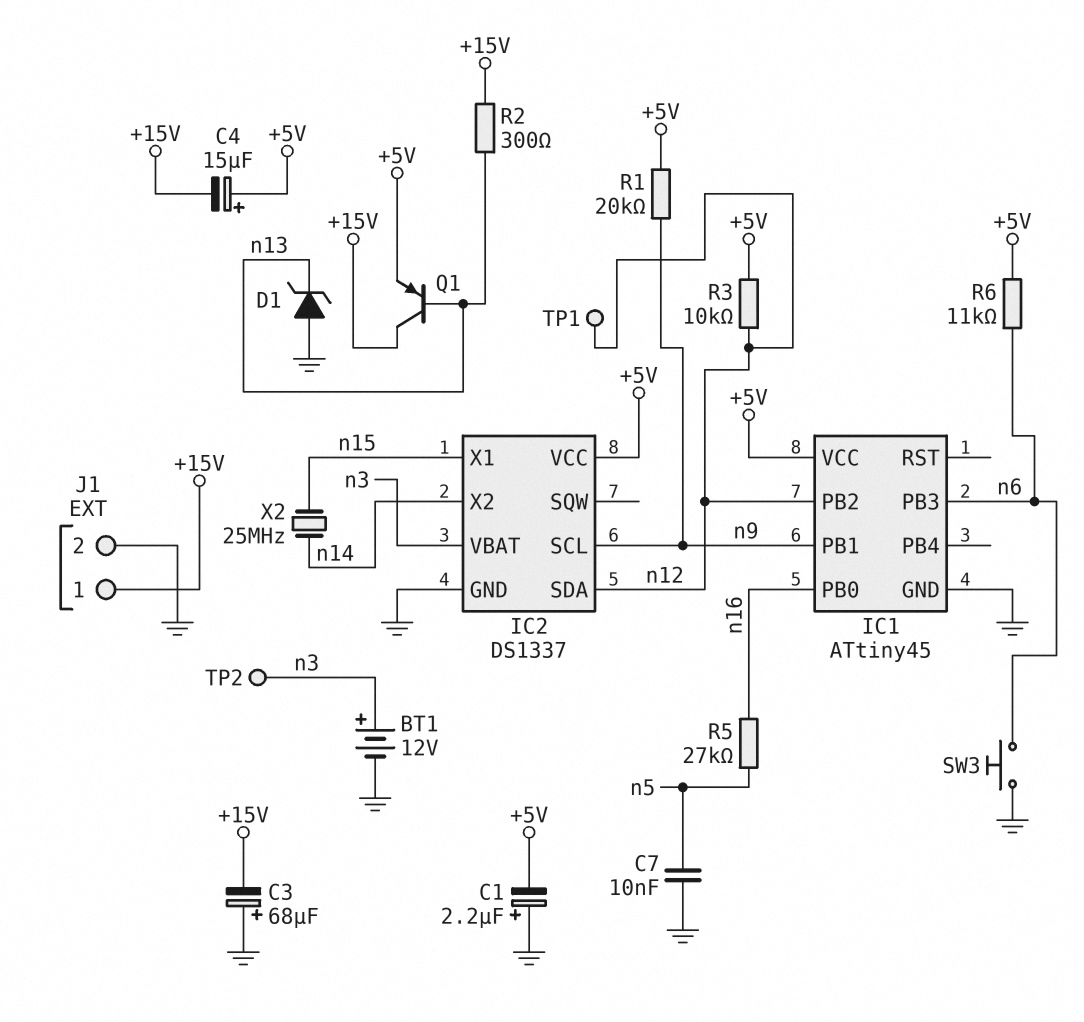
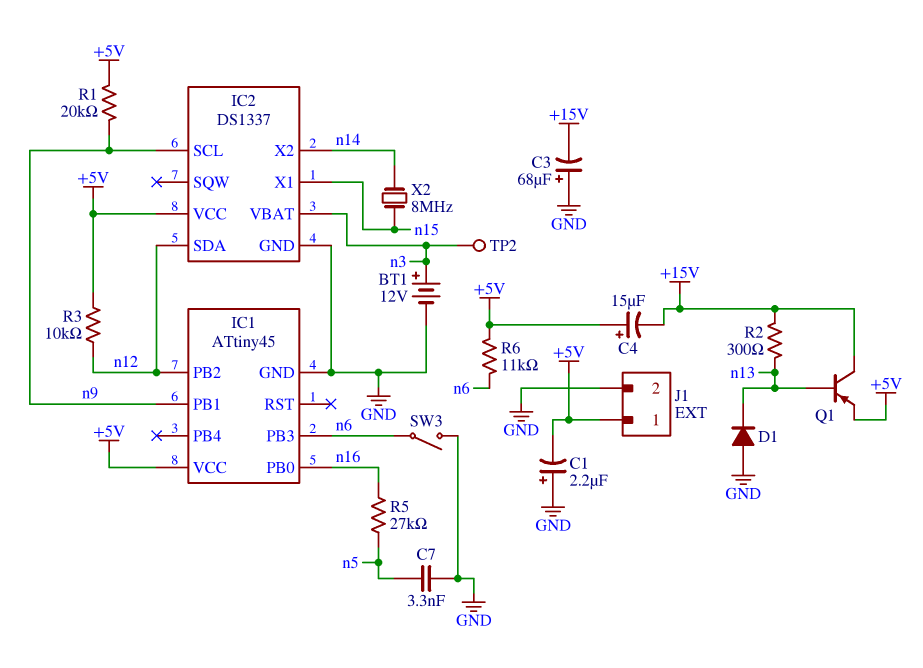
C7: 10nF (GND, n5) -> 3.3nF (GND, n5)
D1: zener (A GND, K n13) -> diode (A GND, K n13)
J1 pin 1: +15V -> +5V
SW3: button (GND, n6) -> switch (GND, n6)
TP1: test point (n12) -> none
X2: 25MHz (n14, n15) -> 8MHz (n14, n15)

